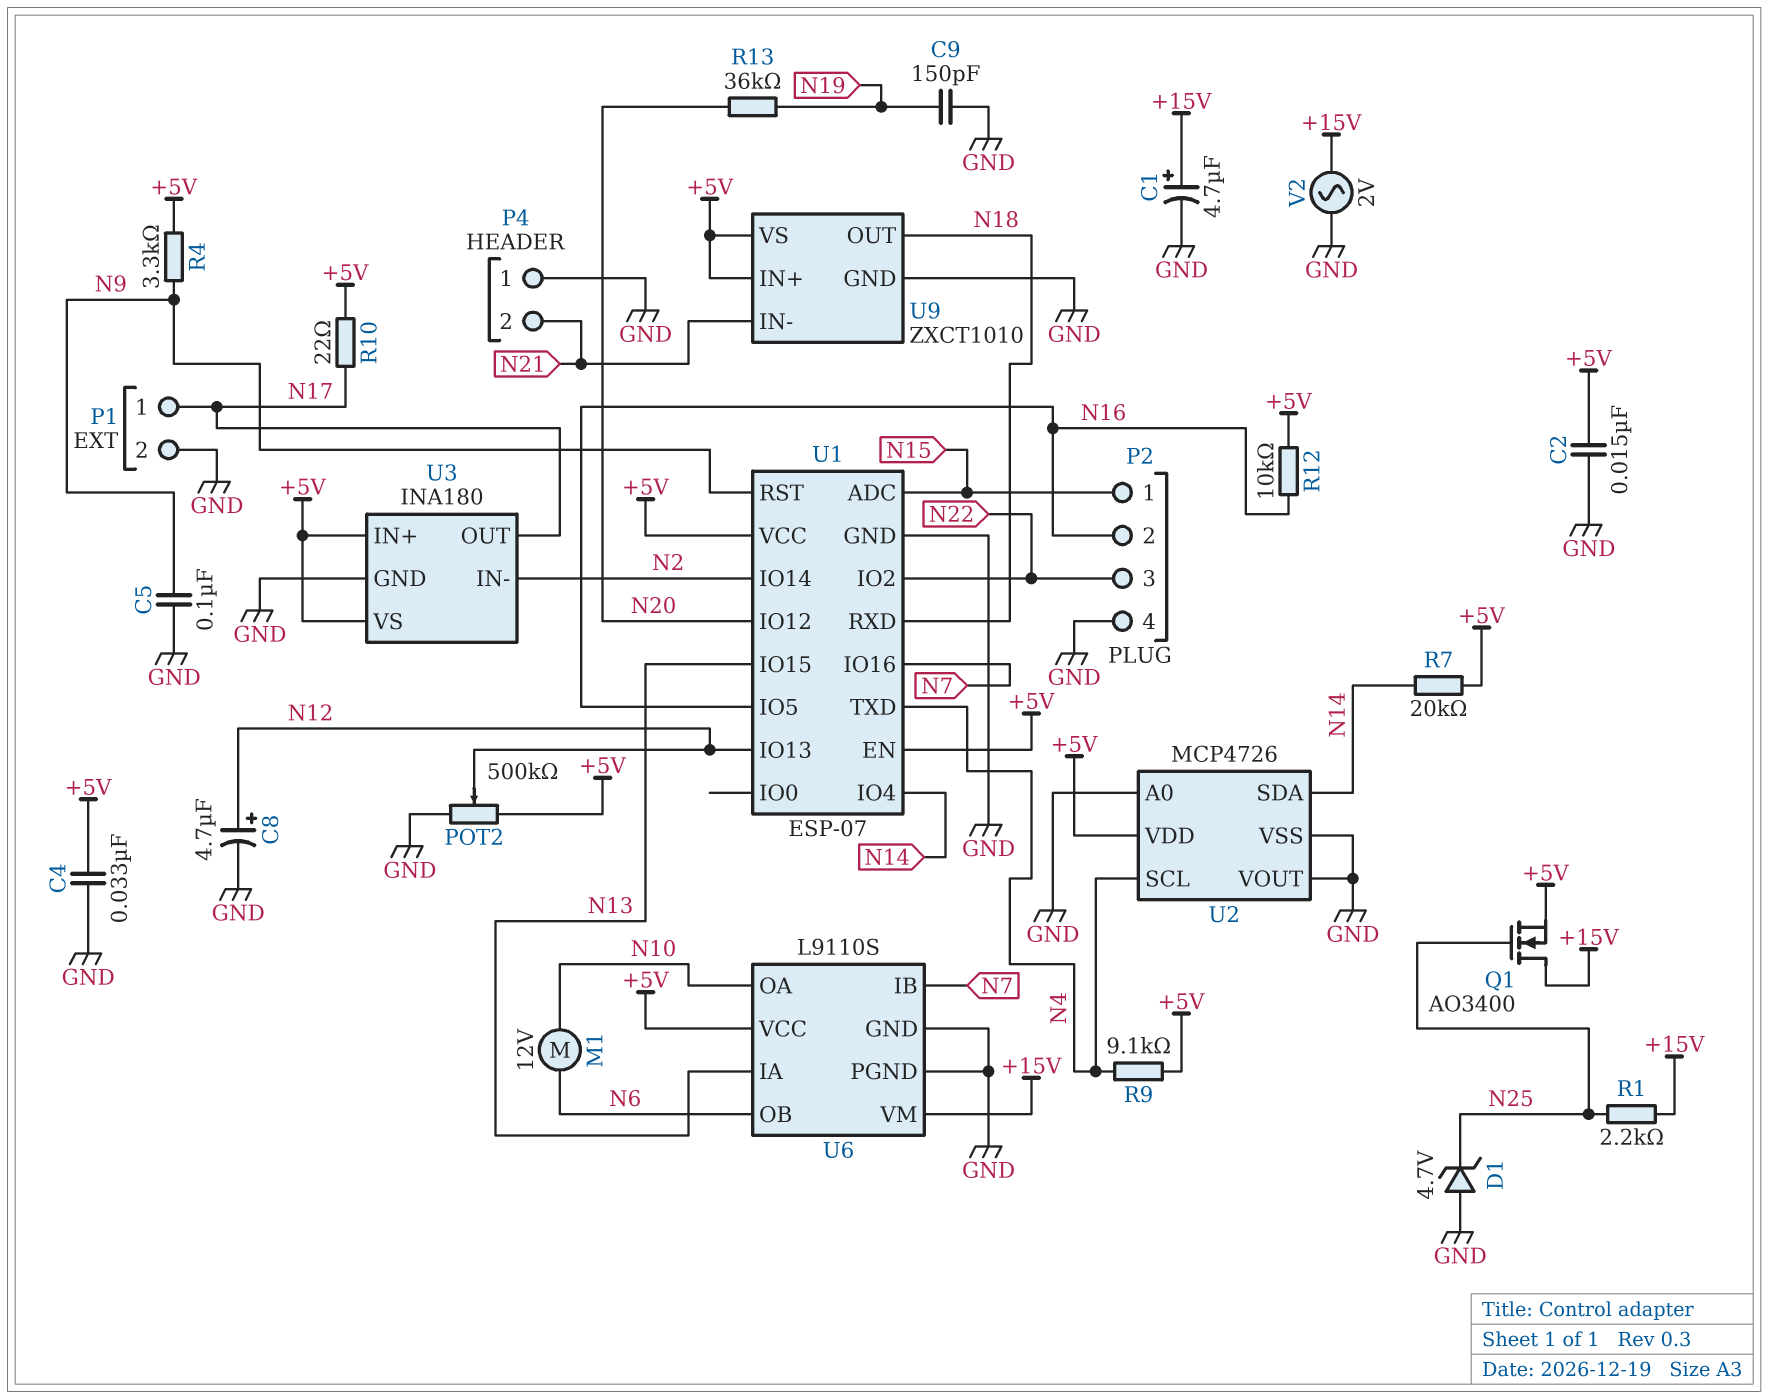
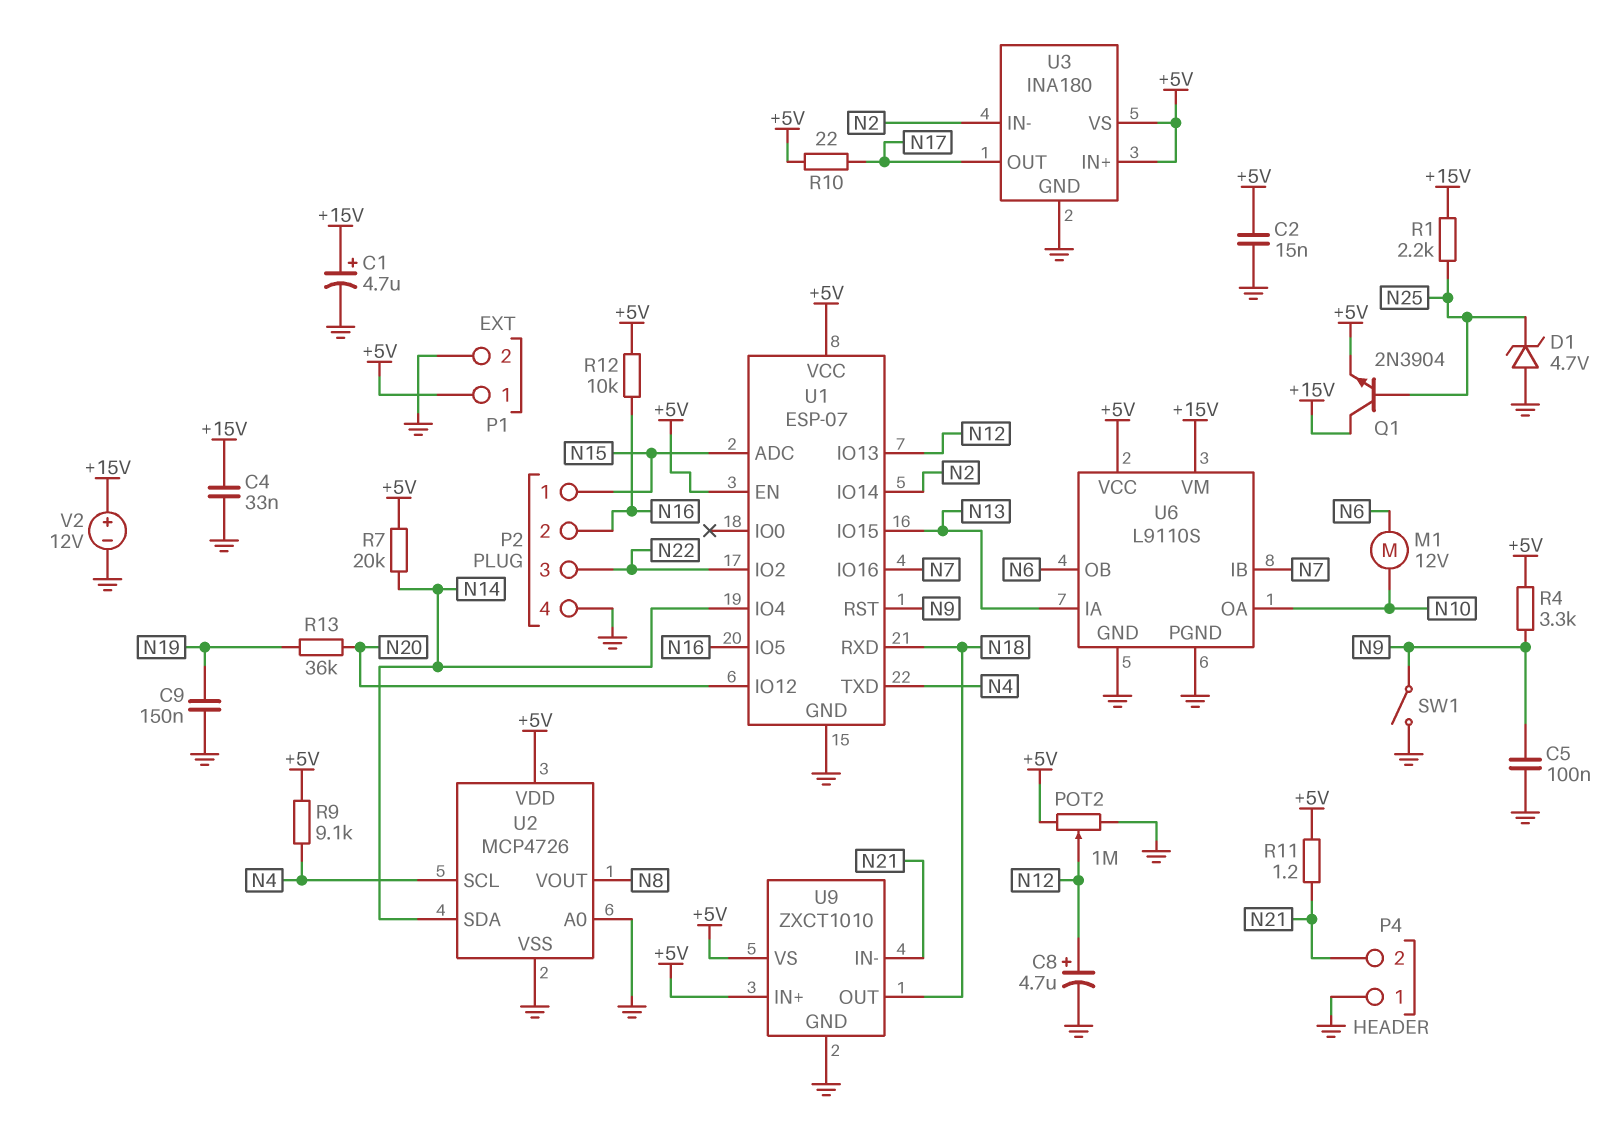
C4: 33nF (+5V, GND) -> 33nF (+15V, GND)
C9: 150pF (GND, N19) -> 150nF (GND, N19)
P1 pin 1: N17 -> +5V
POT2: 500k (+5V, GND, wiper N12) -> 1M (+5V, GND, wiper N12)
Q1: NMOS AO3400 (G N25, D +15V, S +5V) -> NPN 2N3904 (B N25, C +15V, E +5V)
R11: none -> 1.2 (+5V, N21)
SW1: none -> switch (GND, N9)
U2 pin VOUT: GND -> N8
V2: AC 2V (+15V, GND) -> 12V (plus +15V, minus GND)

